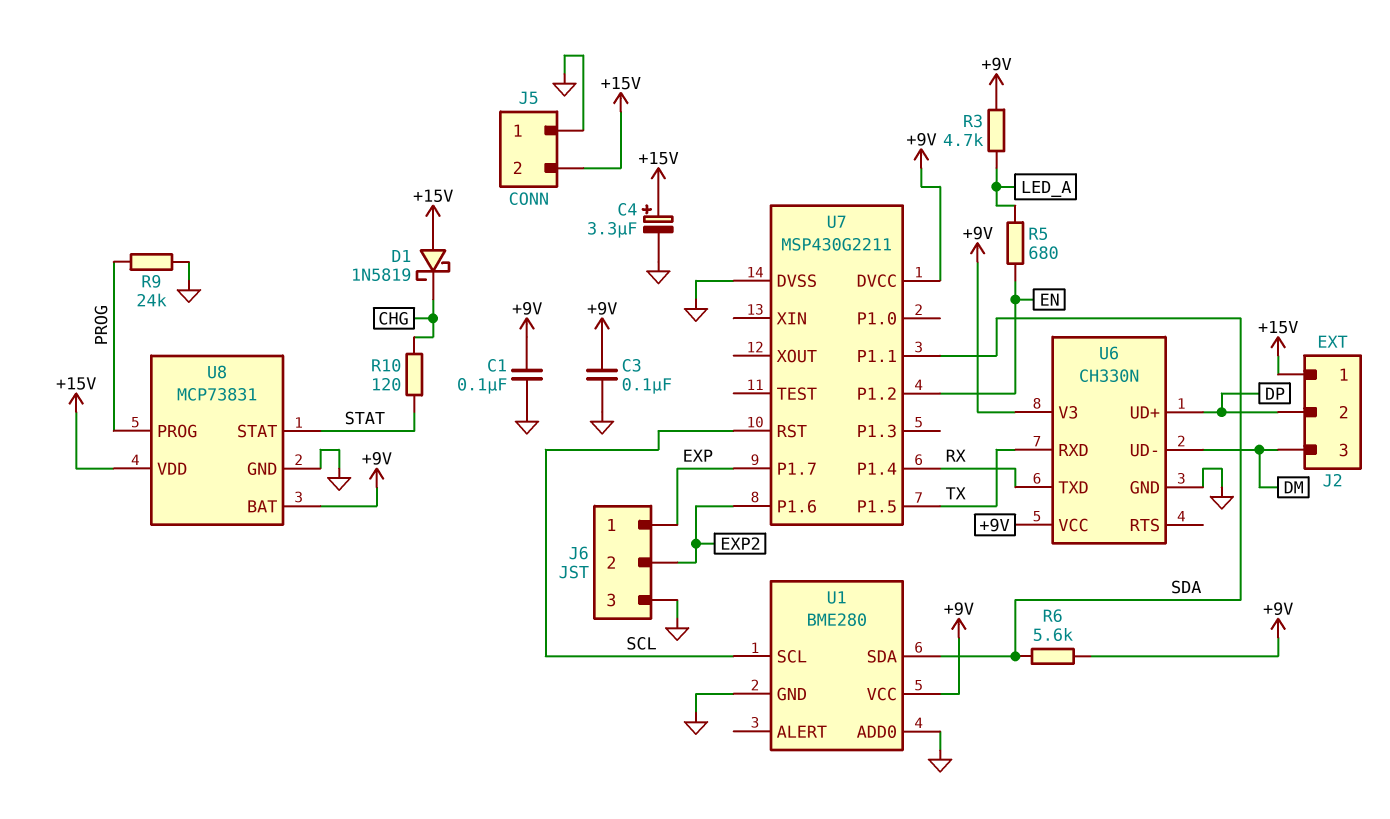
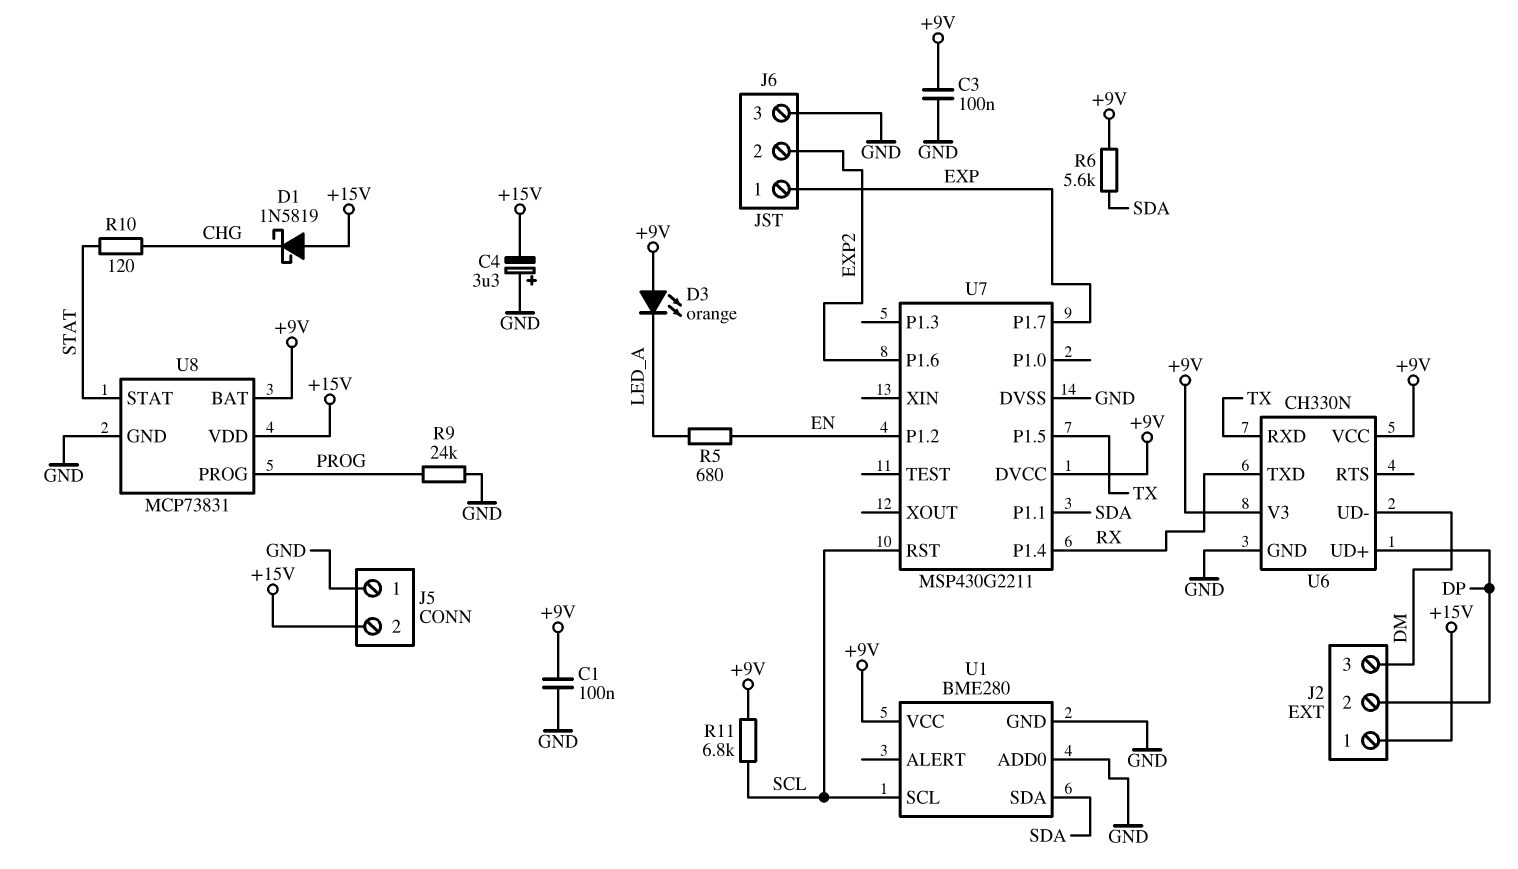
C4: 3.3uF (plus +15V, minus GND) -> 3.3uF (plus GND, minus +15V)
D3: none -> LED orange (A +9V, K LED_A)
R3: 4.7k (+9V, LED_A) -> none
R11: none -> 6.8k (+9V, SCL)

